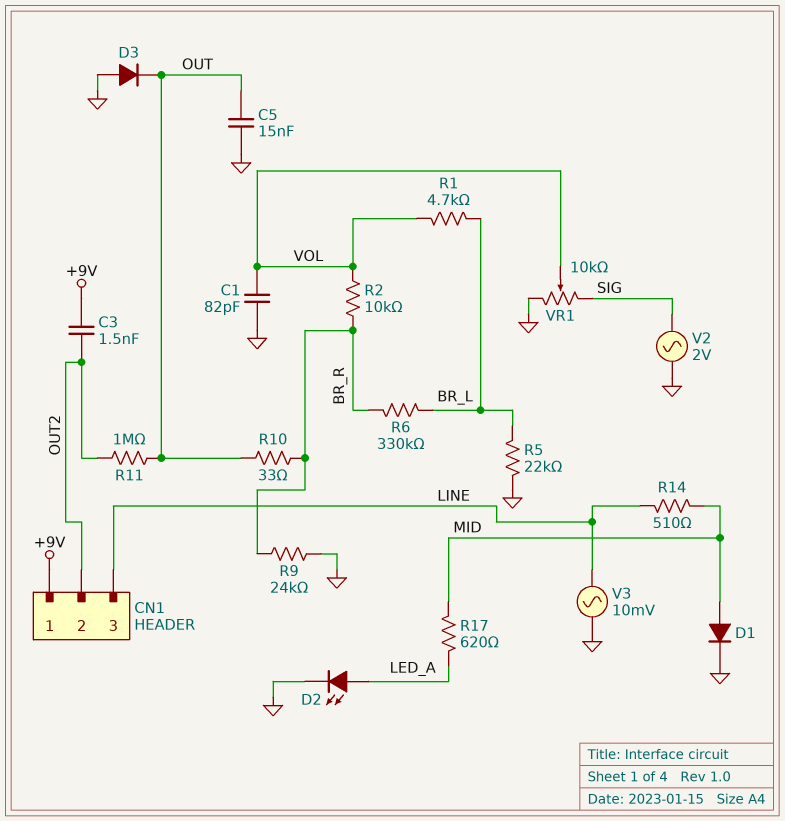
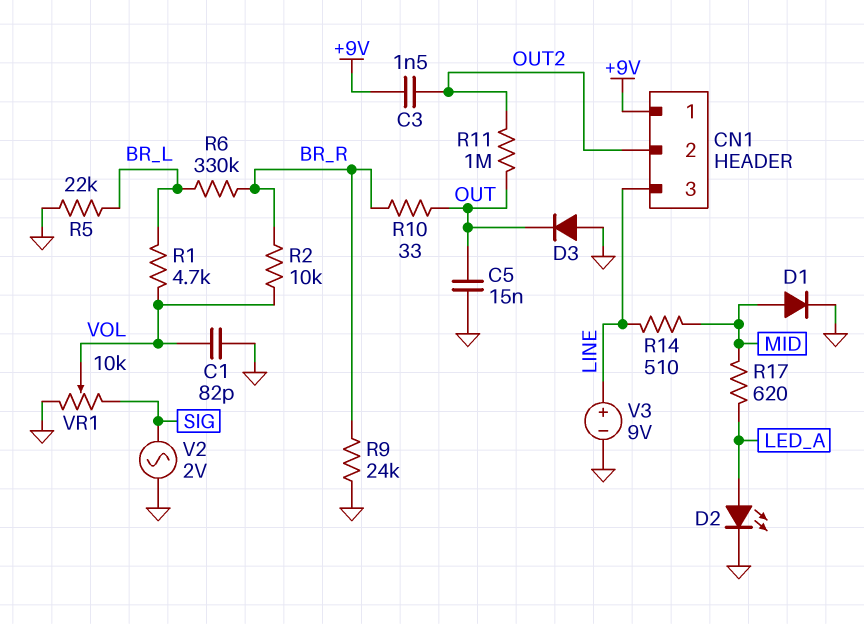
V3: AC 10mV (GND, LINE) -> 9V (plus LINE, minus GND)

